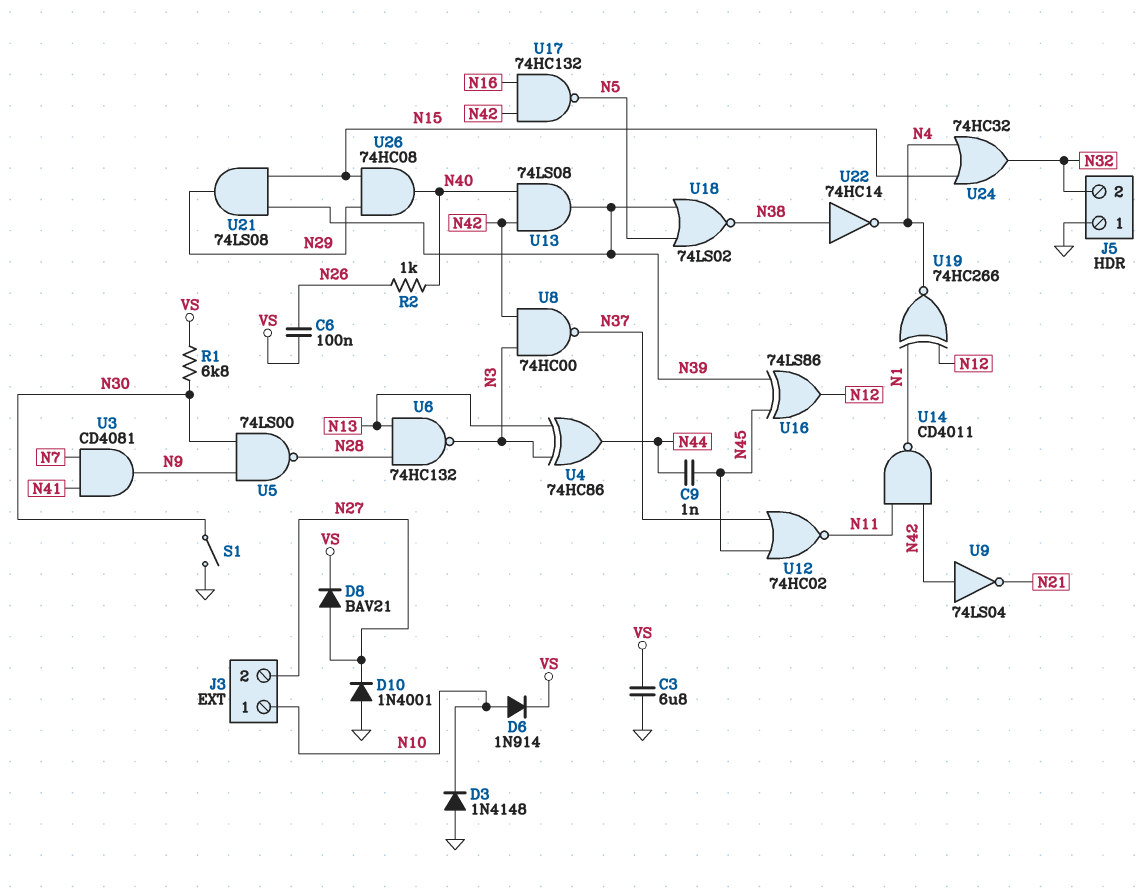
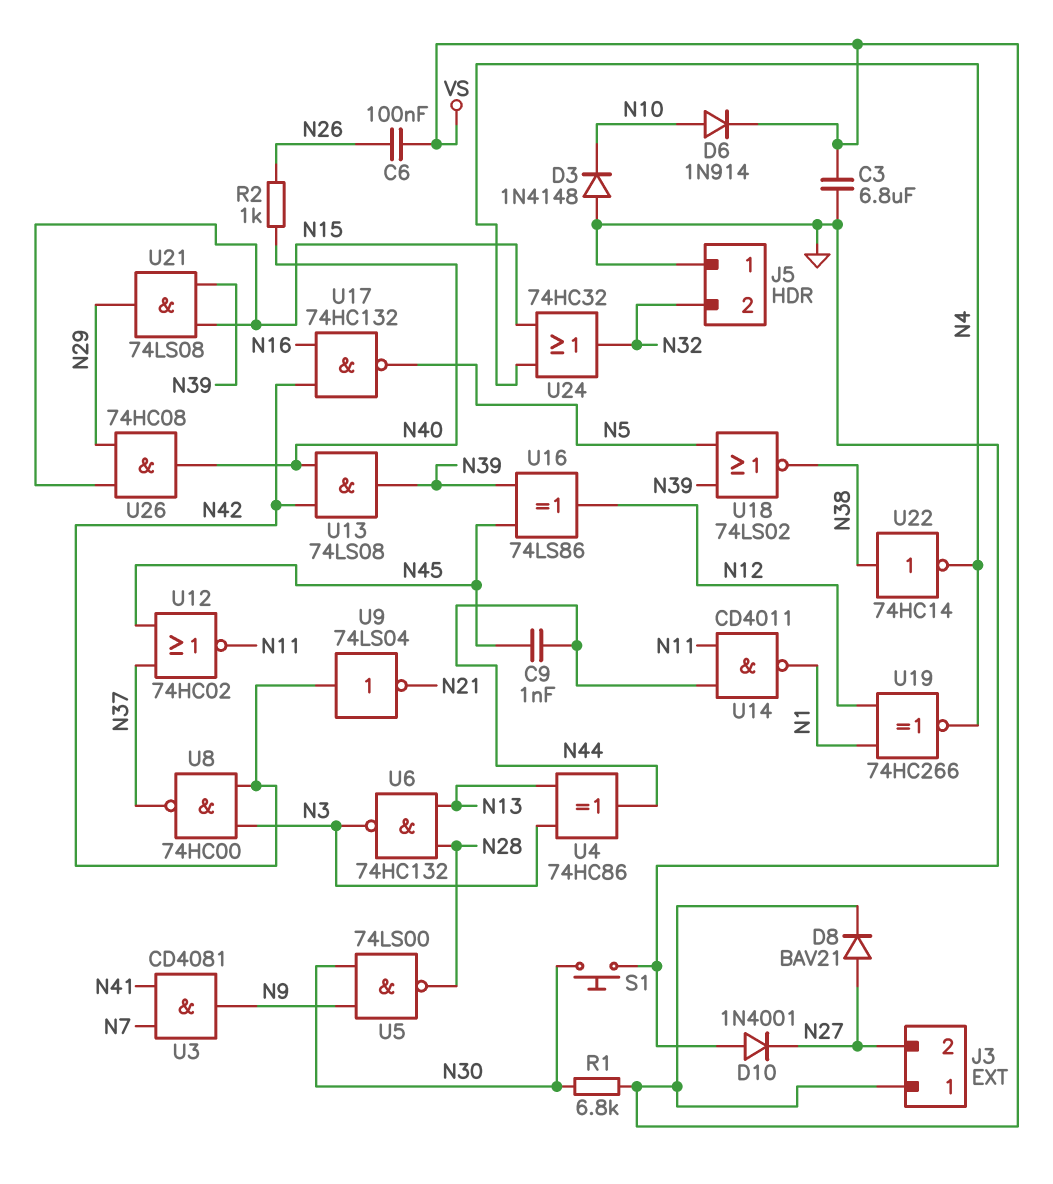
J3 pin 1: N10 -> VS
S1: switch (GND, N30) -> button (GND, N30)
U14: NAND CD4011 (in N11, in N42, out N1) -> NAND CD4011 (in N11, in N44, out N1)

